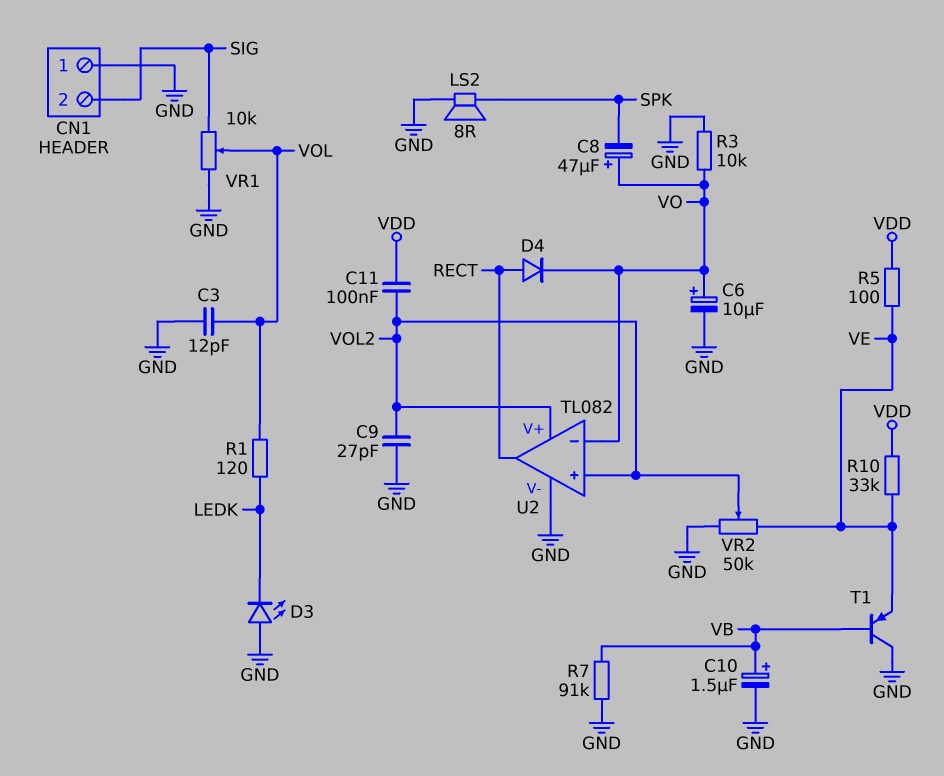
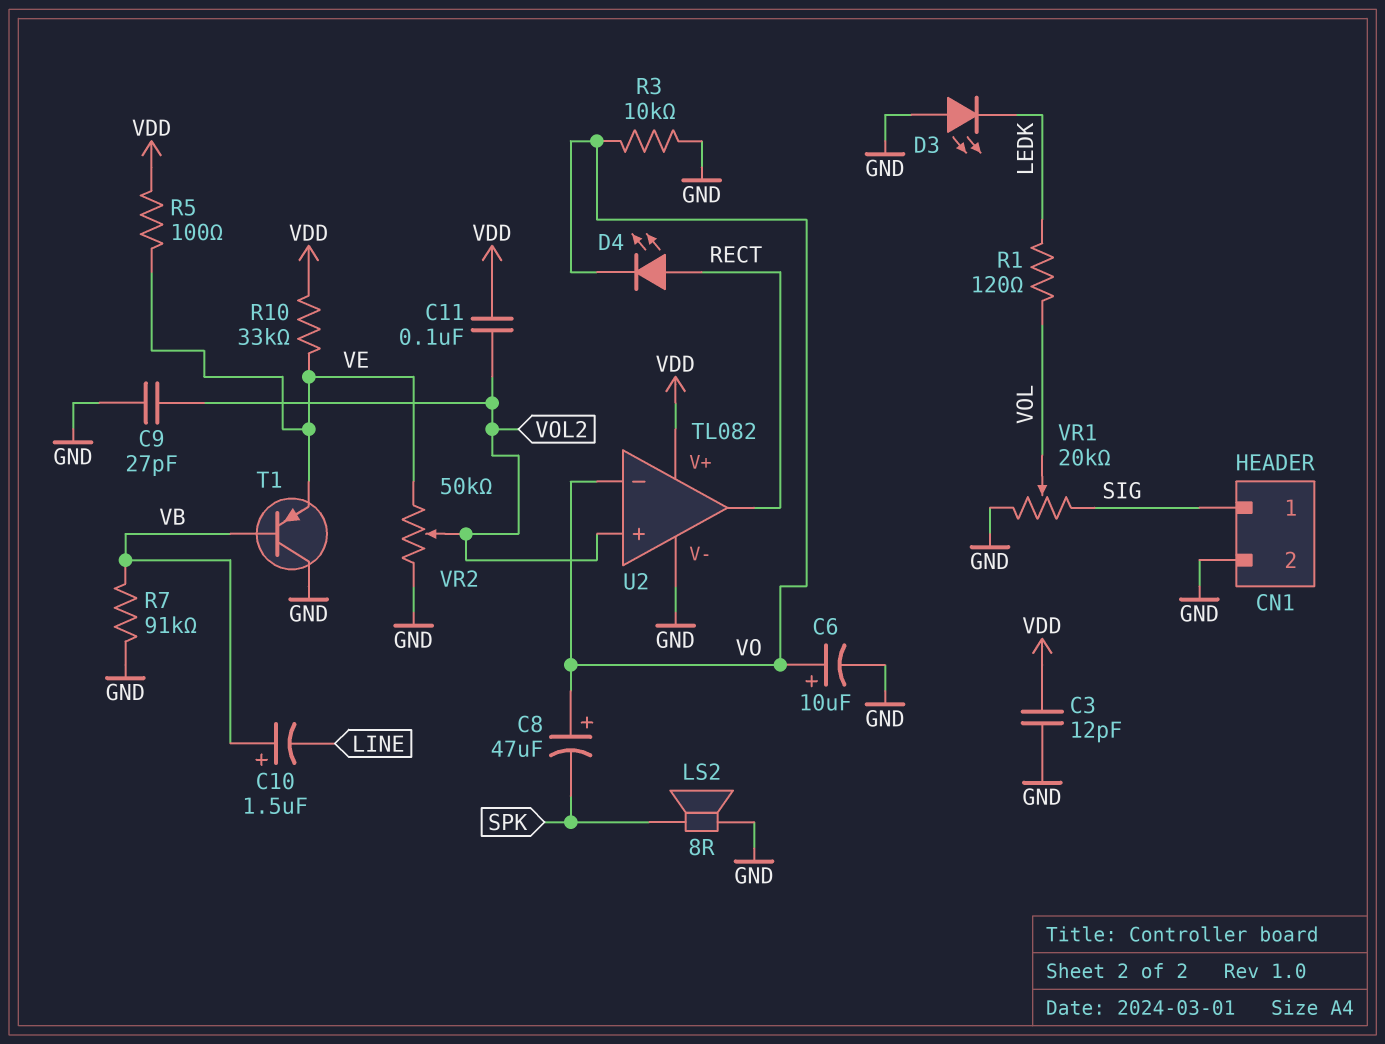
C3: 12pF (GND, VOL) -> 12pF (GND, VDD)
C10: 1.5uF (plus VB, minus GND) -> 1.5uF (plus VB, minus LINE)
CN1 pin 1: GND -> SIG
CN1 pin 2: SIG -> GND
D4: diode (A RECT, K VO) -> LED (A RECT, K VO)
U2 pin V+: VOL2 -> VDD
VR1: 10k (GND, SIG, wiper VOL) -> 20k (GND, SIG, wiper VOL)

